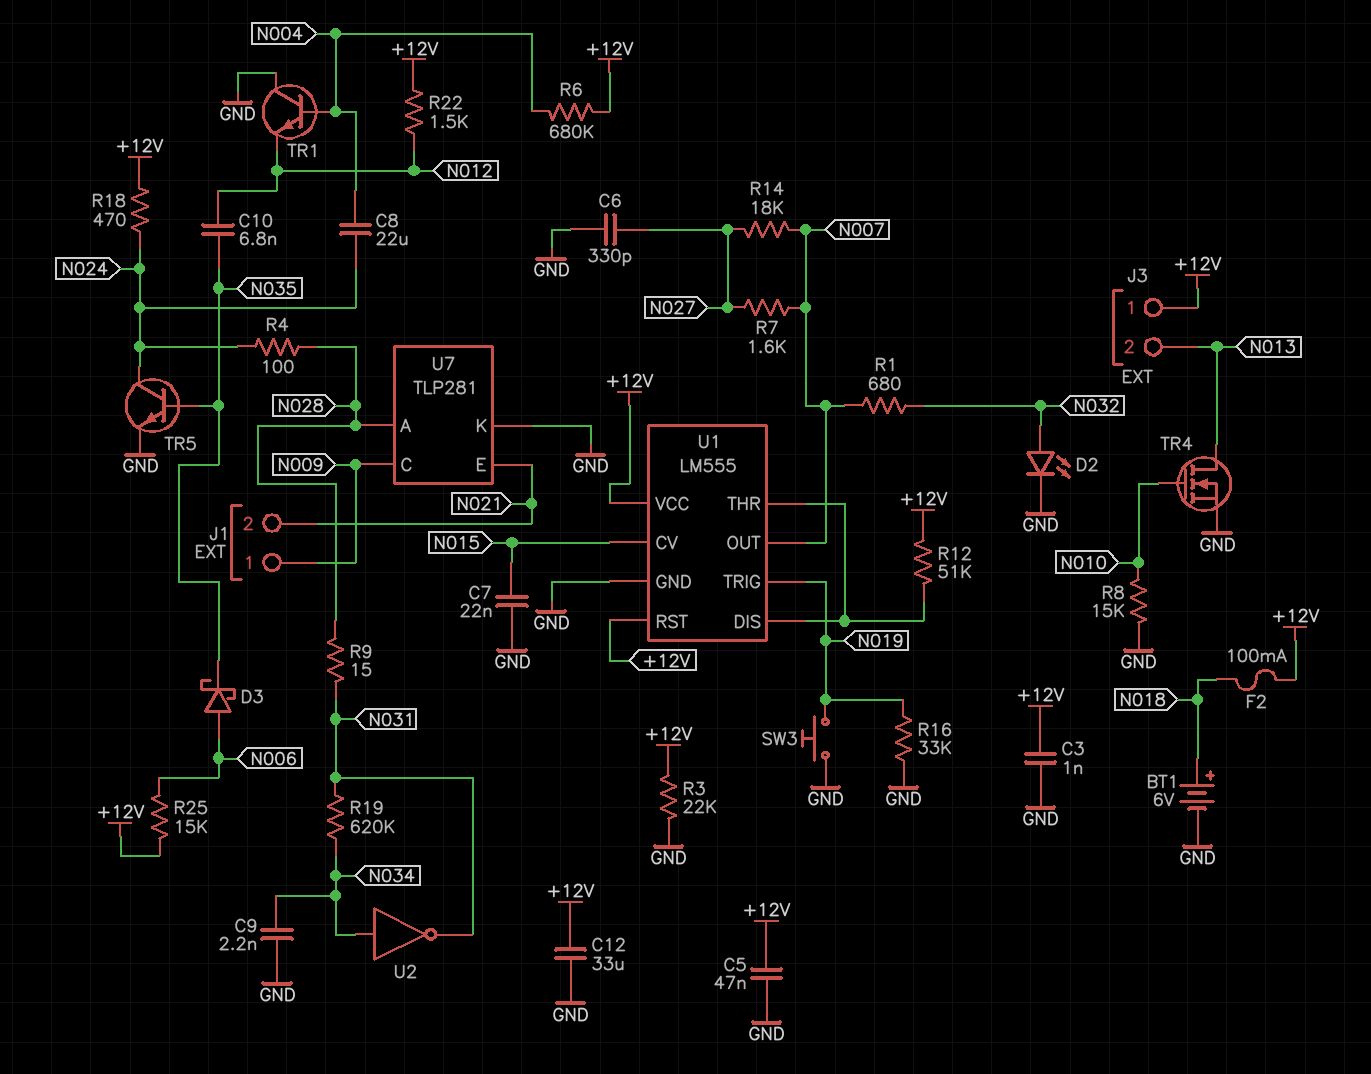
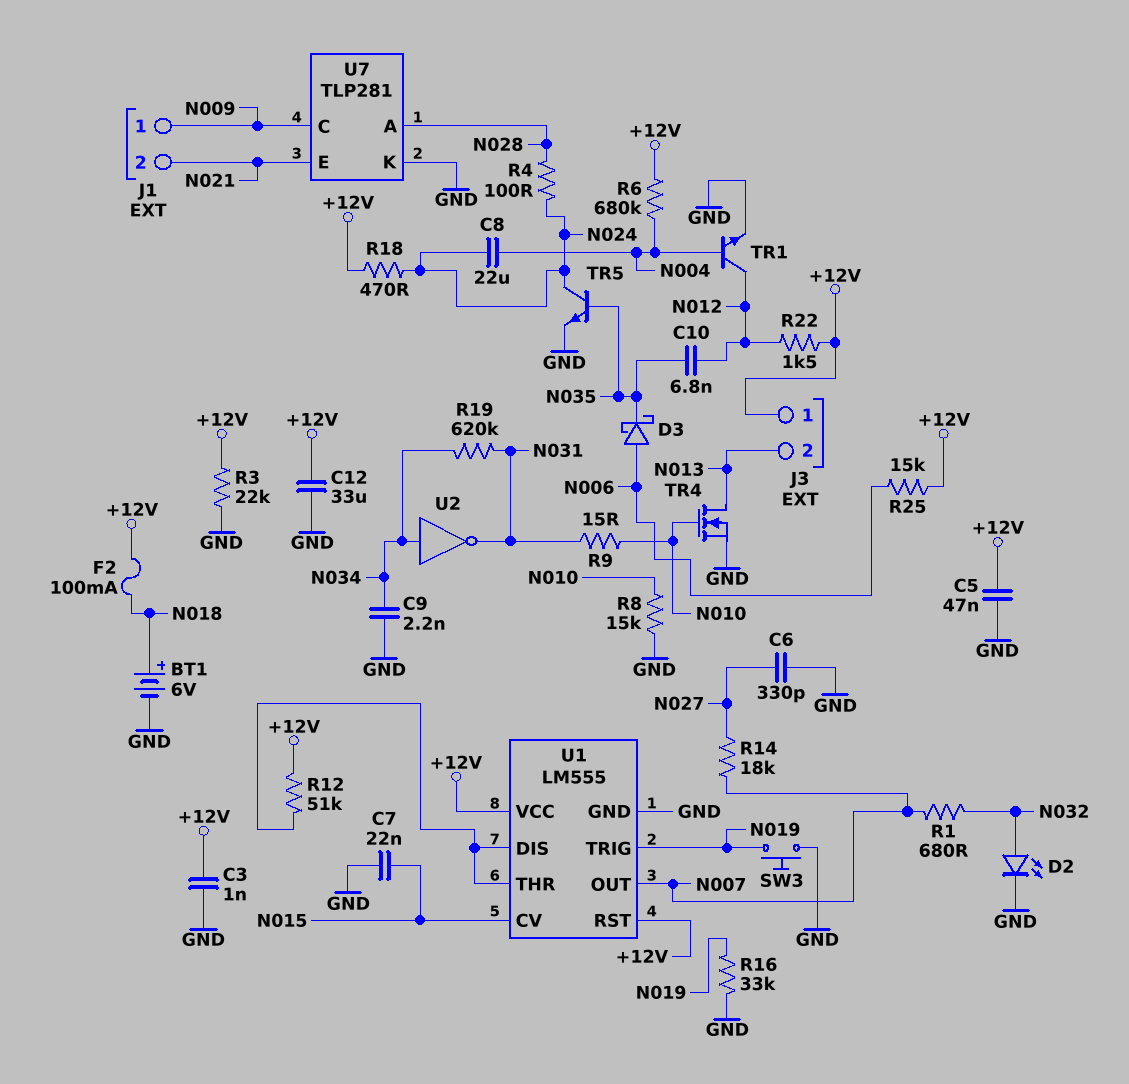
R7: 1.6k (N007, N027) -> none
R9: 15 (N028, N031) -> 15 (N010, N031)
TR1: NPN (B N004, C GND, E N012) -> NPN (B N004, C N012, E GND)

